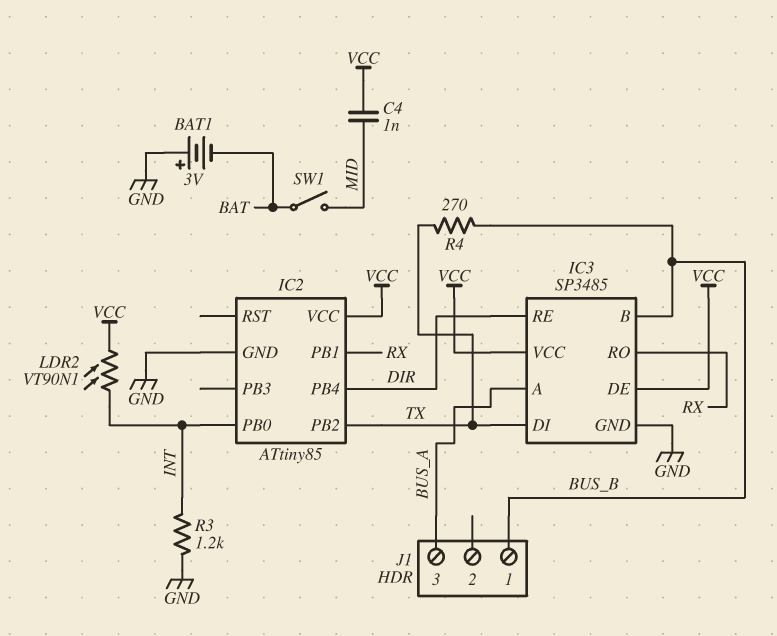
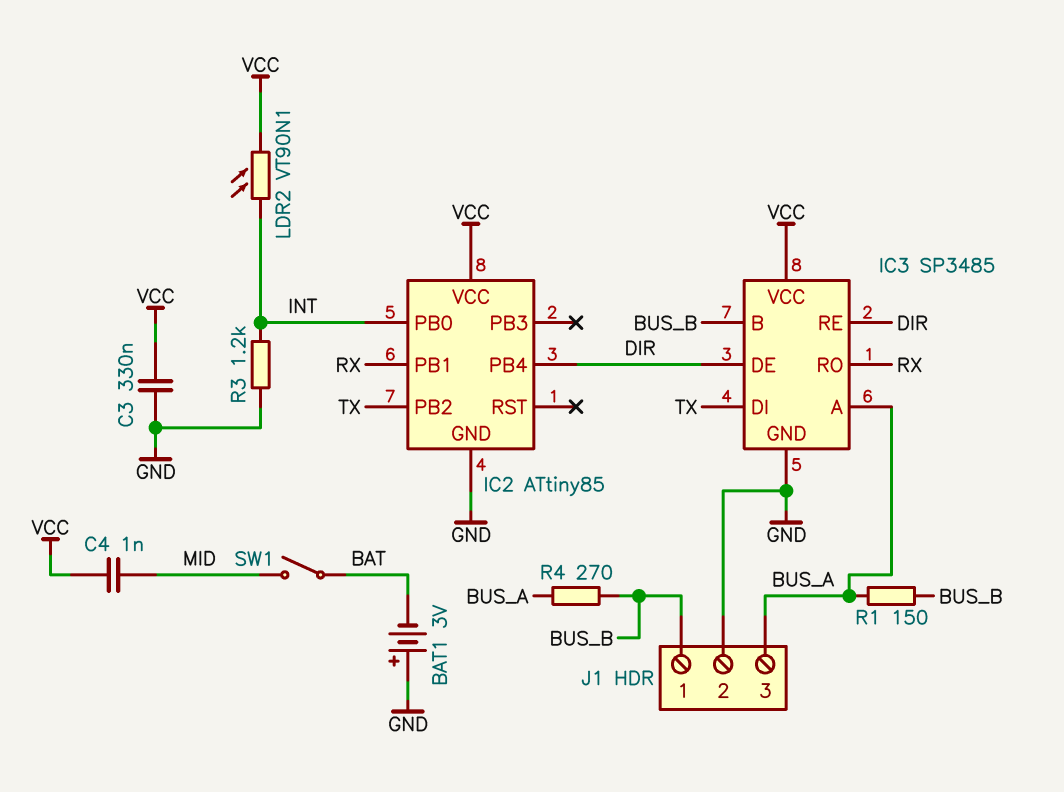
C3: none -> 330nF (GND, VCC)
IC3 pin DE: VCC -> DIR
J1 pin 2: none -> GND
R1: none -> 150 (BUS_A, BUS_B)
R4: 270 (BUS_B, TX) -> 270 (BUS_A, BUS_B)

